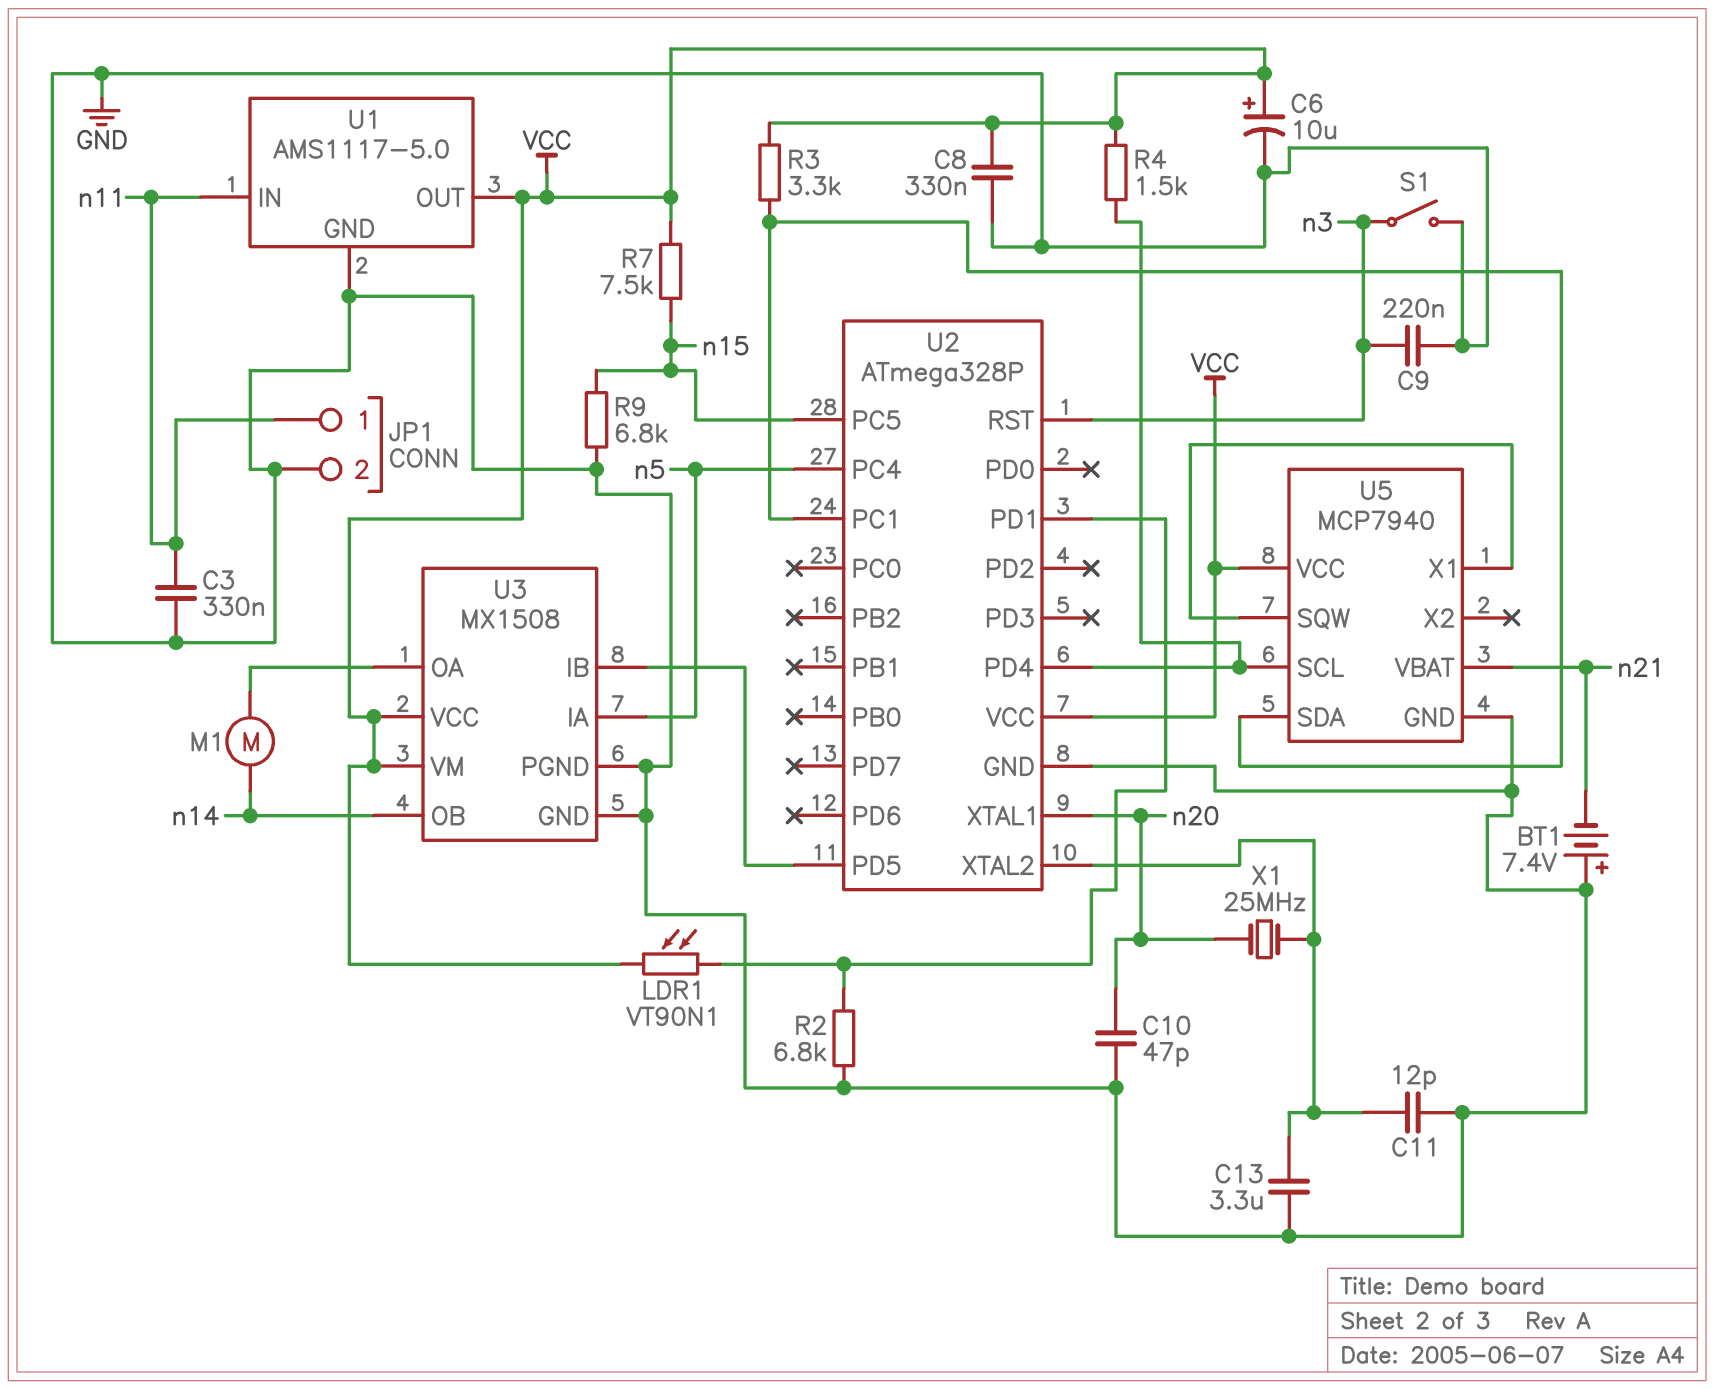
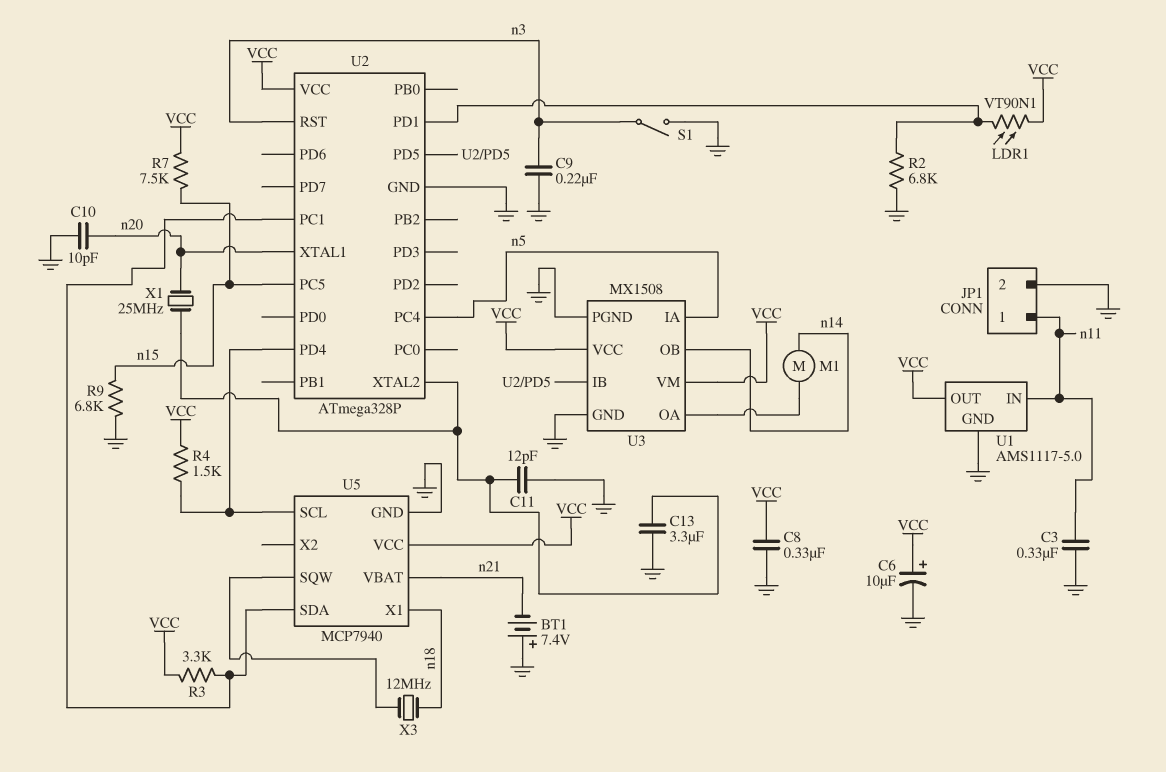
C10: 47pF (GND, n20) -> 10pF (GND, n20)
U5 pin X1: U5/SQW -> n18
X3: none -> 12MHz (U5/SQW, n18)

